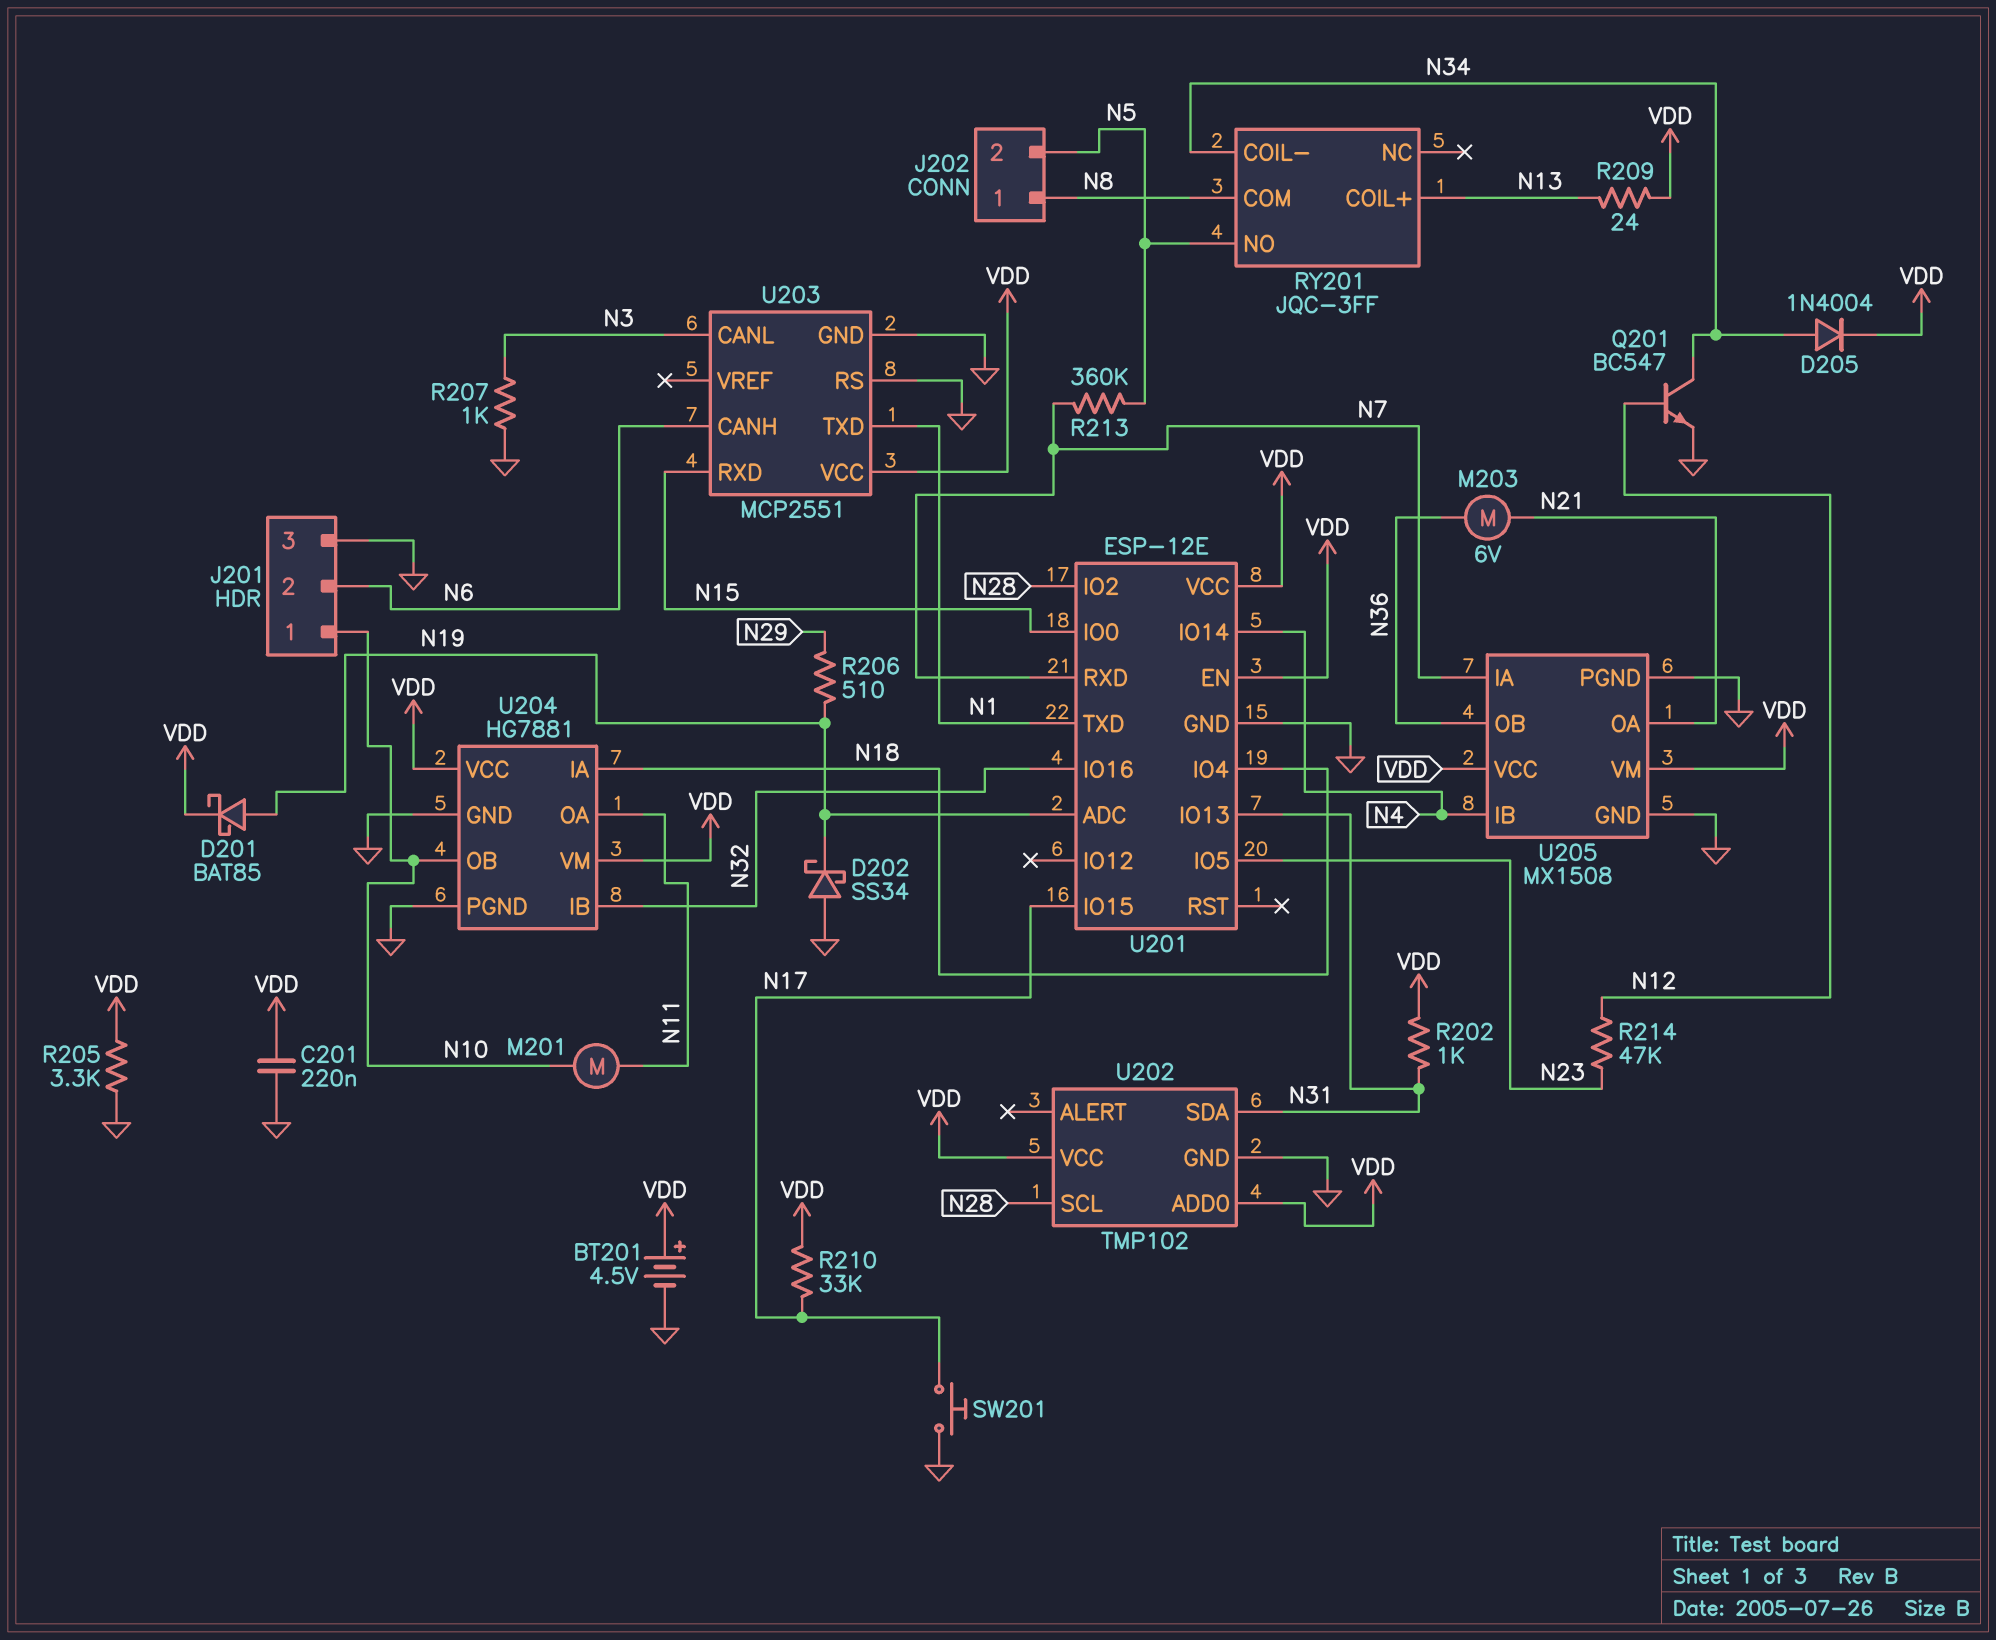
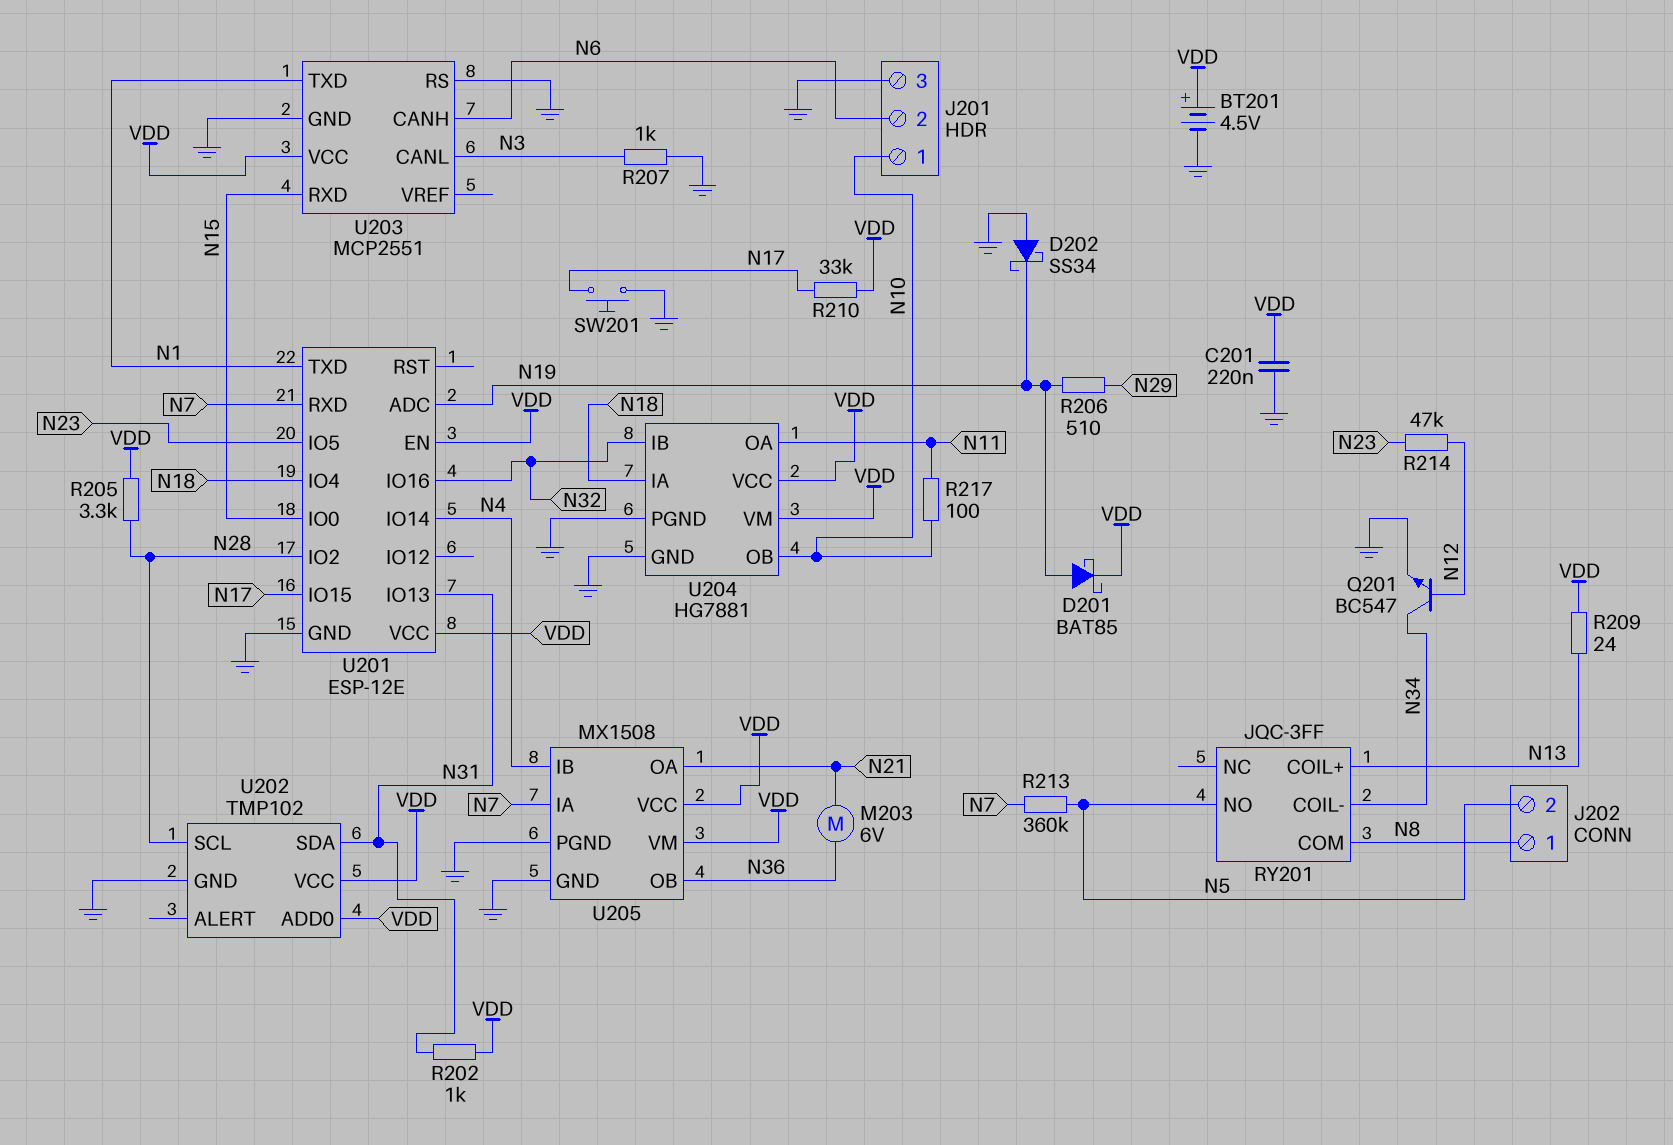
D205: diode 1N4004 (A N34, K VDD) -> none
M201: motor (N10, N11) -> none
R205: 3.3k (GND, VDD) -> 3.3k (N28, VDD)
R217: none -> 100 (N10, N11)

